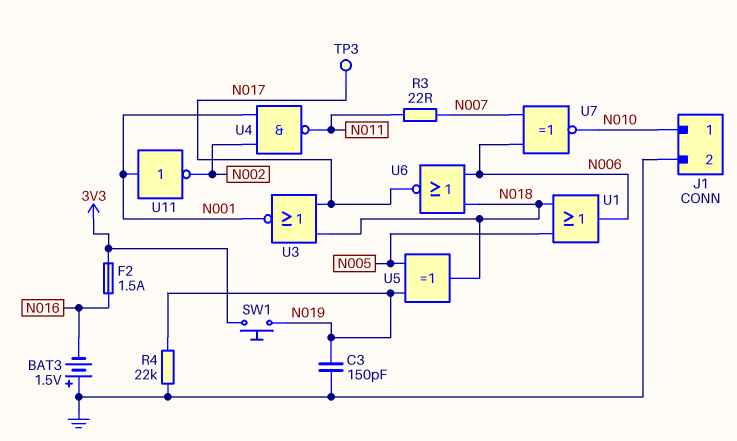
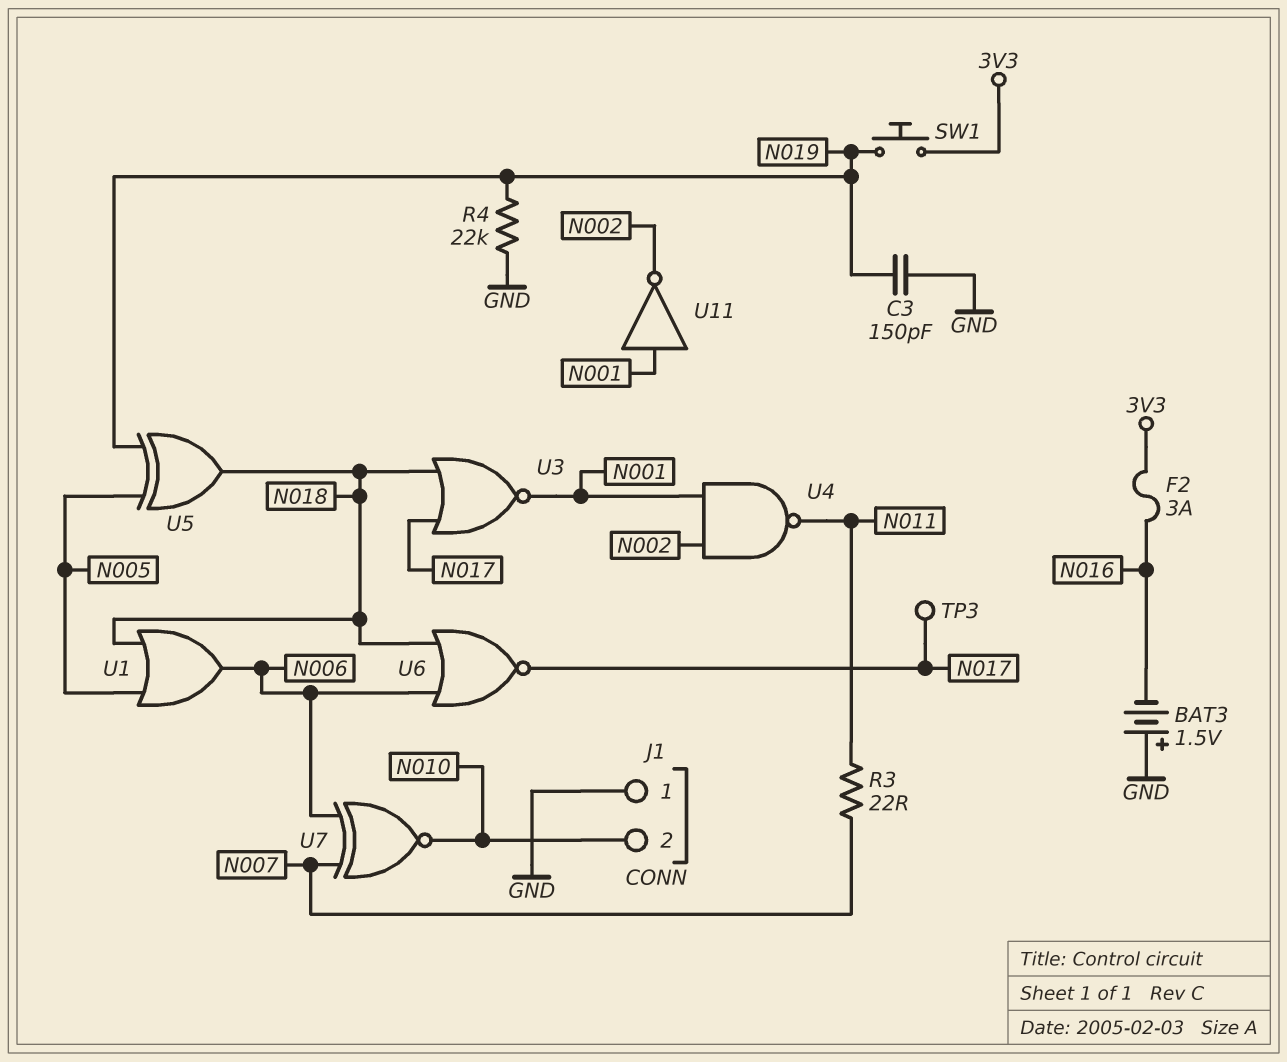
F2: 1.5A (3V3, N016) -> 3A (3V3, N016)
J1 pin 1: N010 -> GND
J1 pin 2: GND -> N010

